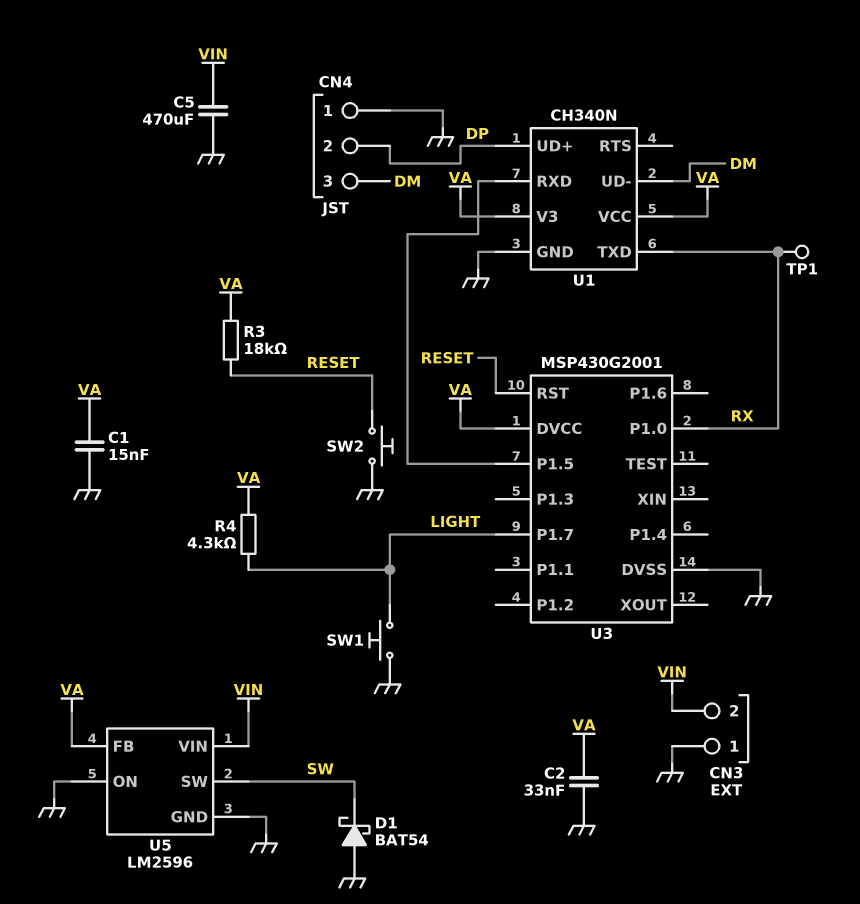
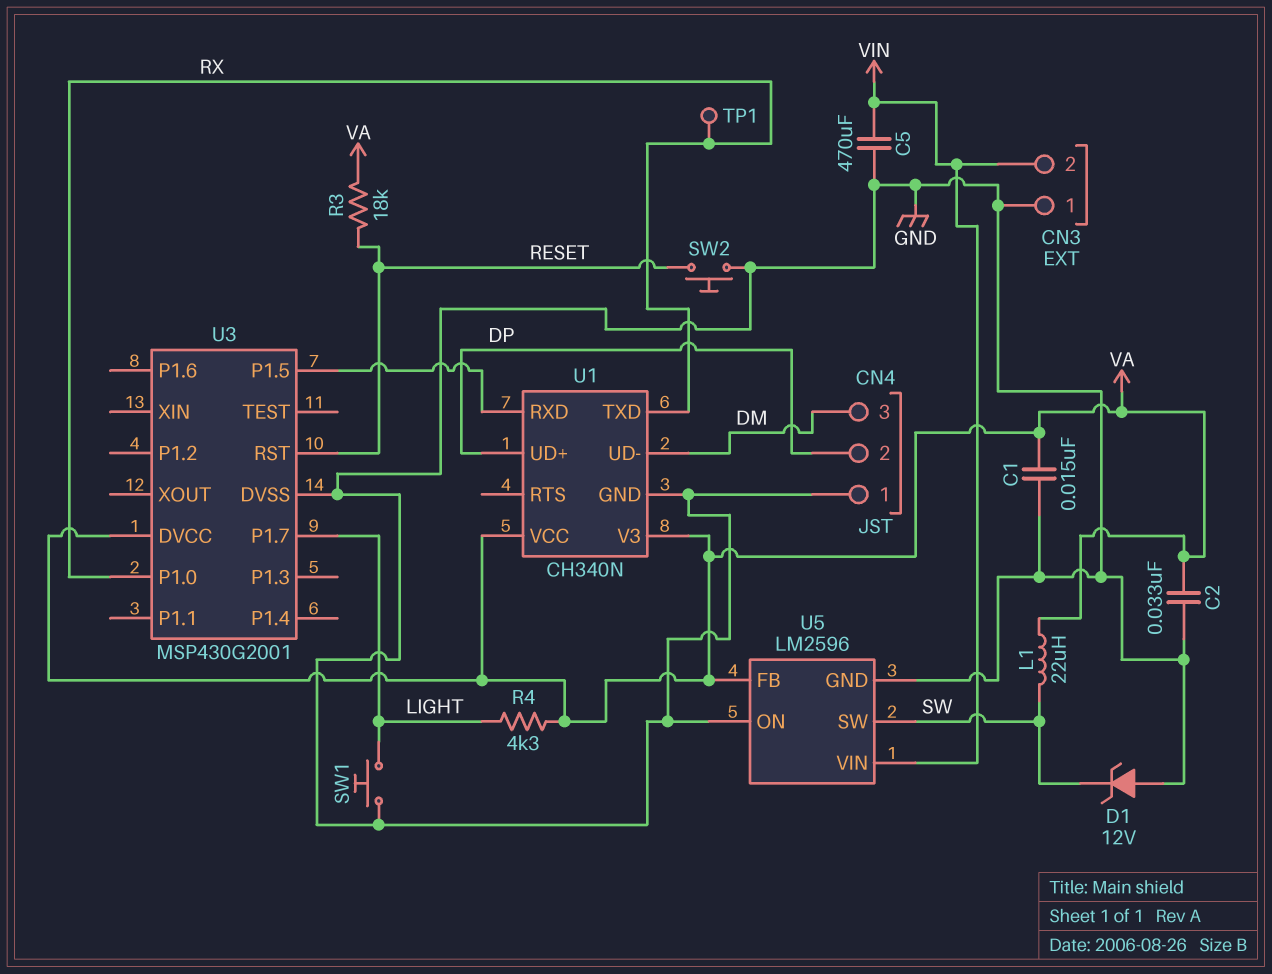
D1: schottky BAT54 (A GND, K SW) -> zener 12V (A GND, K SW)
L1: none -> 22uH (SW, VA)

